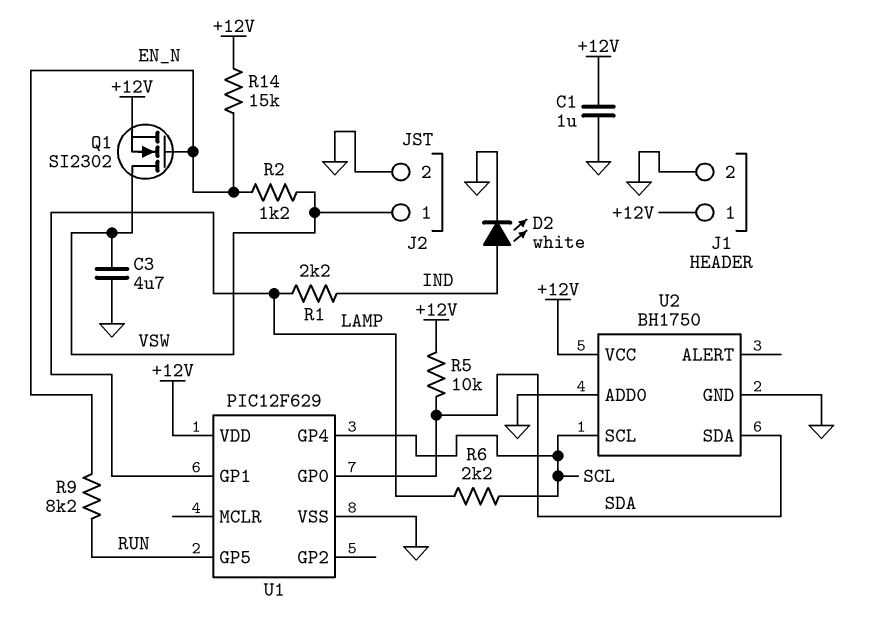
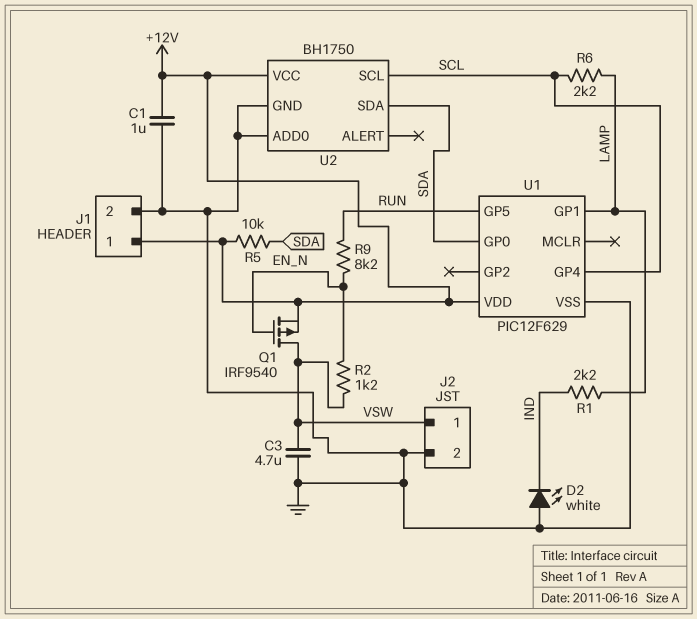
D2: LED white (A IND, K GND) -> LED white (A GND, K IND)
Q1: NMOS SI2302 (G EN_N, D VSW, S +12V) -> PMOS IRF9540 (G EN_N, D VSW, S +12V)
R14: 15k (+12V, EN_N) -> none

